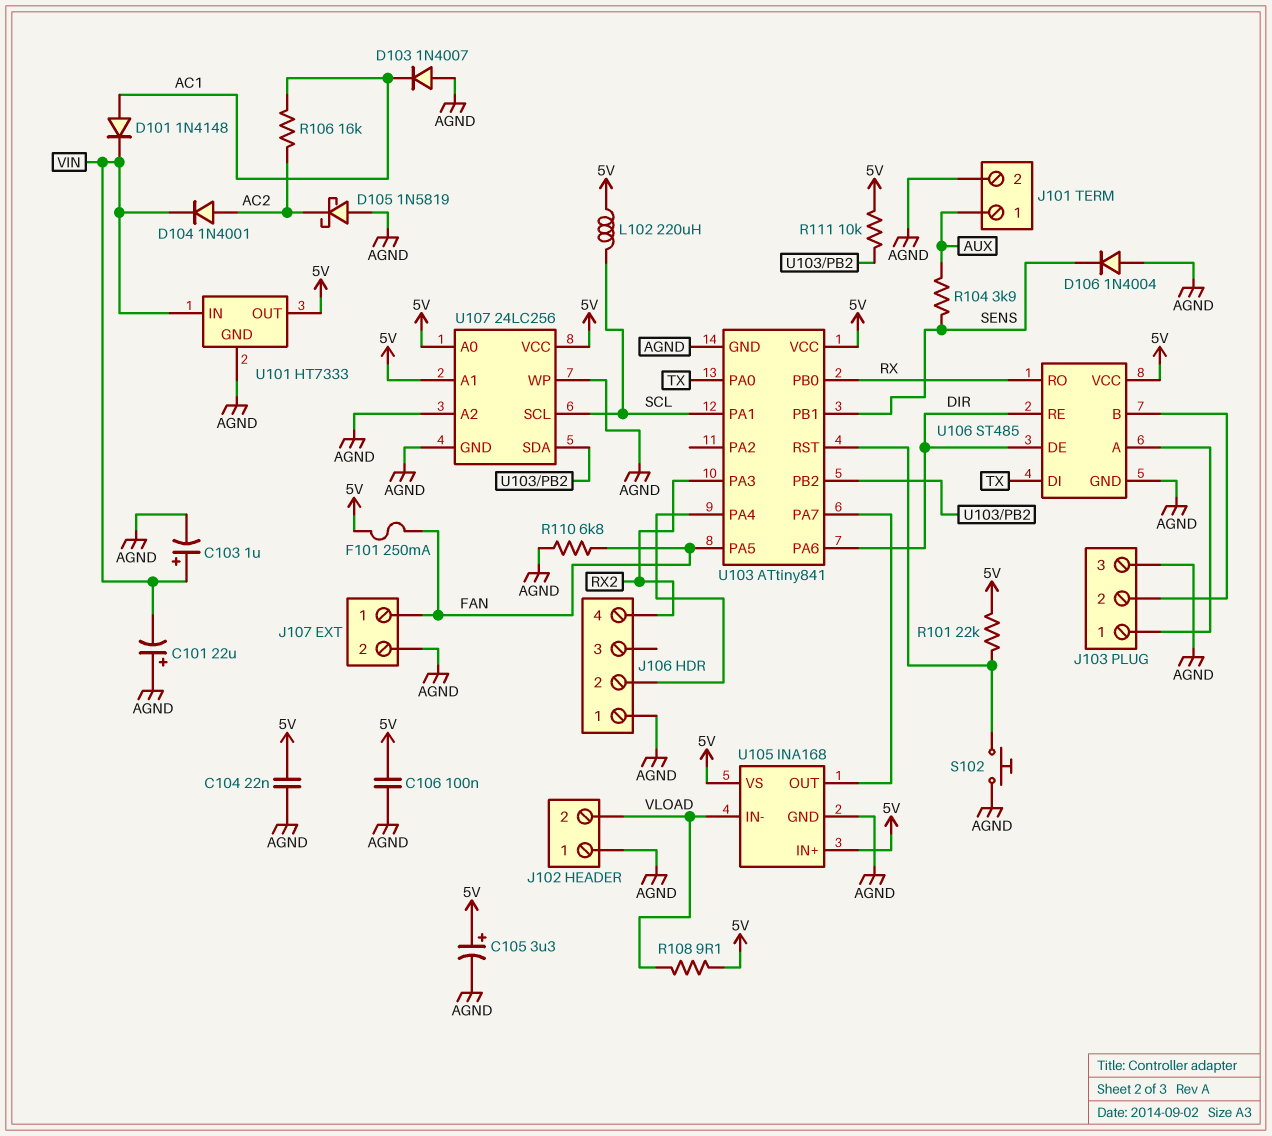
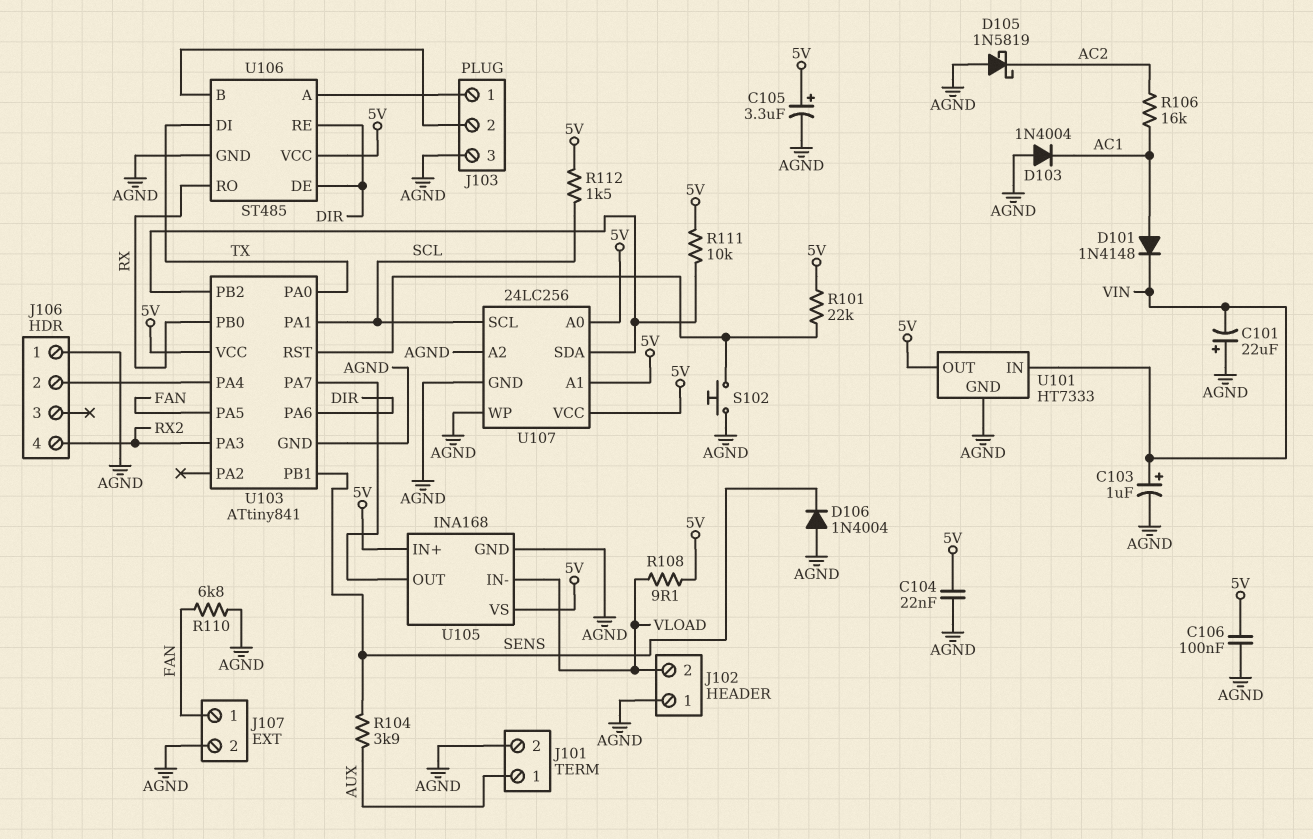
D103: diode 1N4007 (A AGND, K AC1) -> diode 1N4004 (A AGND, K AC1)
D104: diode 1N4001 (A AC2, K VIN) -> none
F101: 250mA (5V, FAN) -> none
L102: 220uH (5V, SCL) -> none
R112: none -> 1.5k (5V, SCL)

